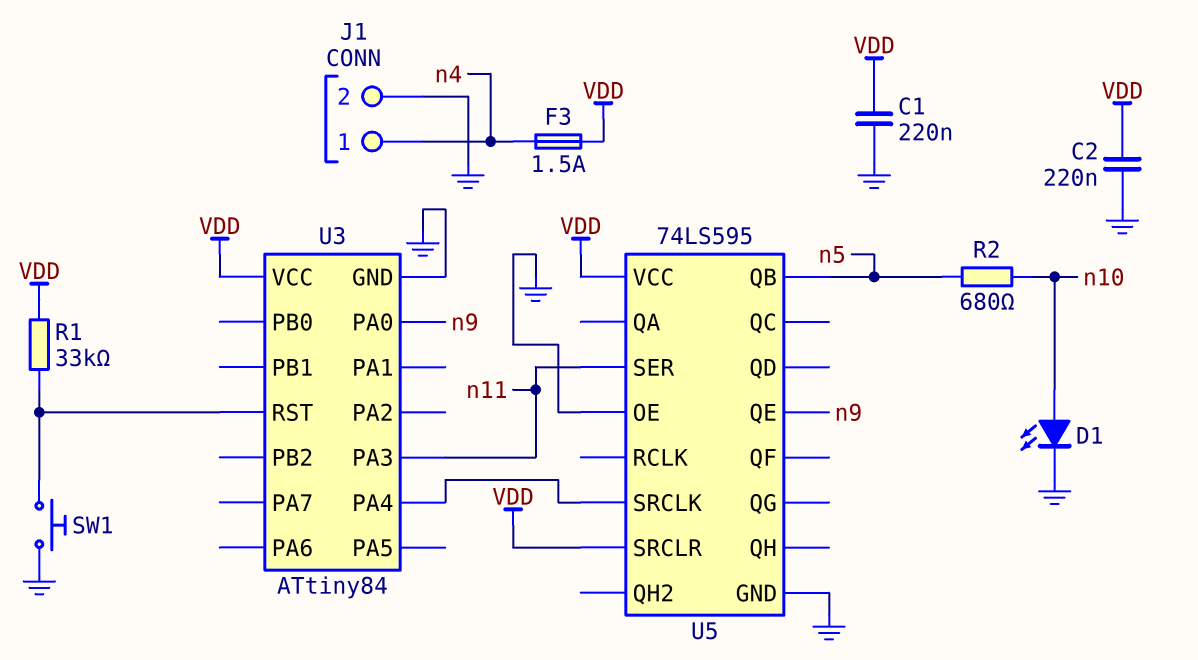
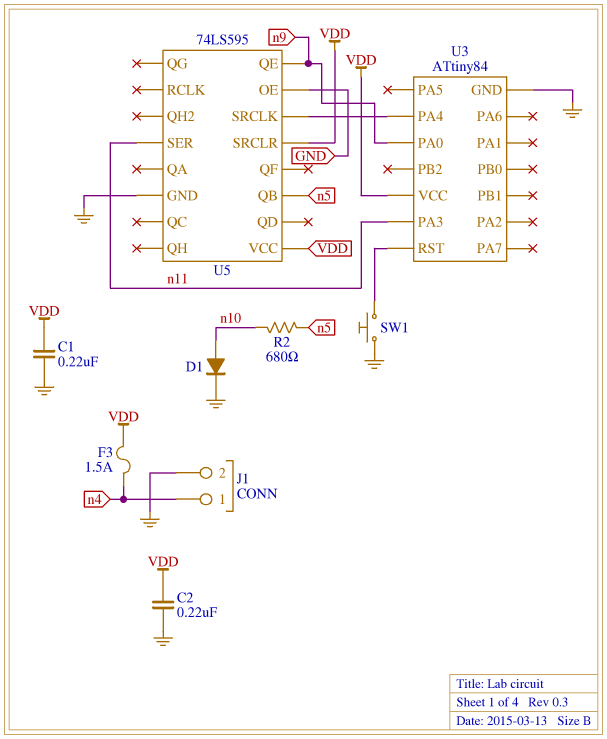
D1: LED (A n10, K GND) -> diode (A n10, K GND)
R1: 33k (U3/RST, VDD) -> none

